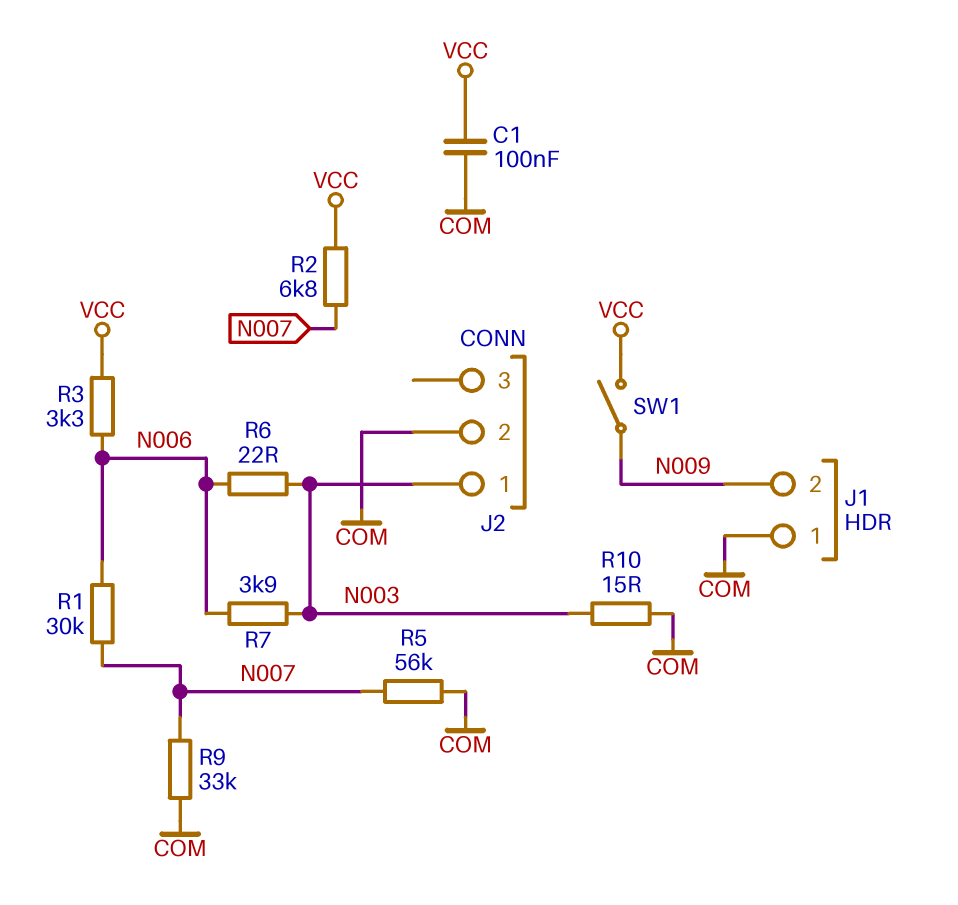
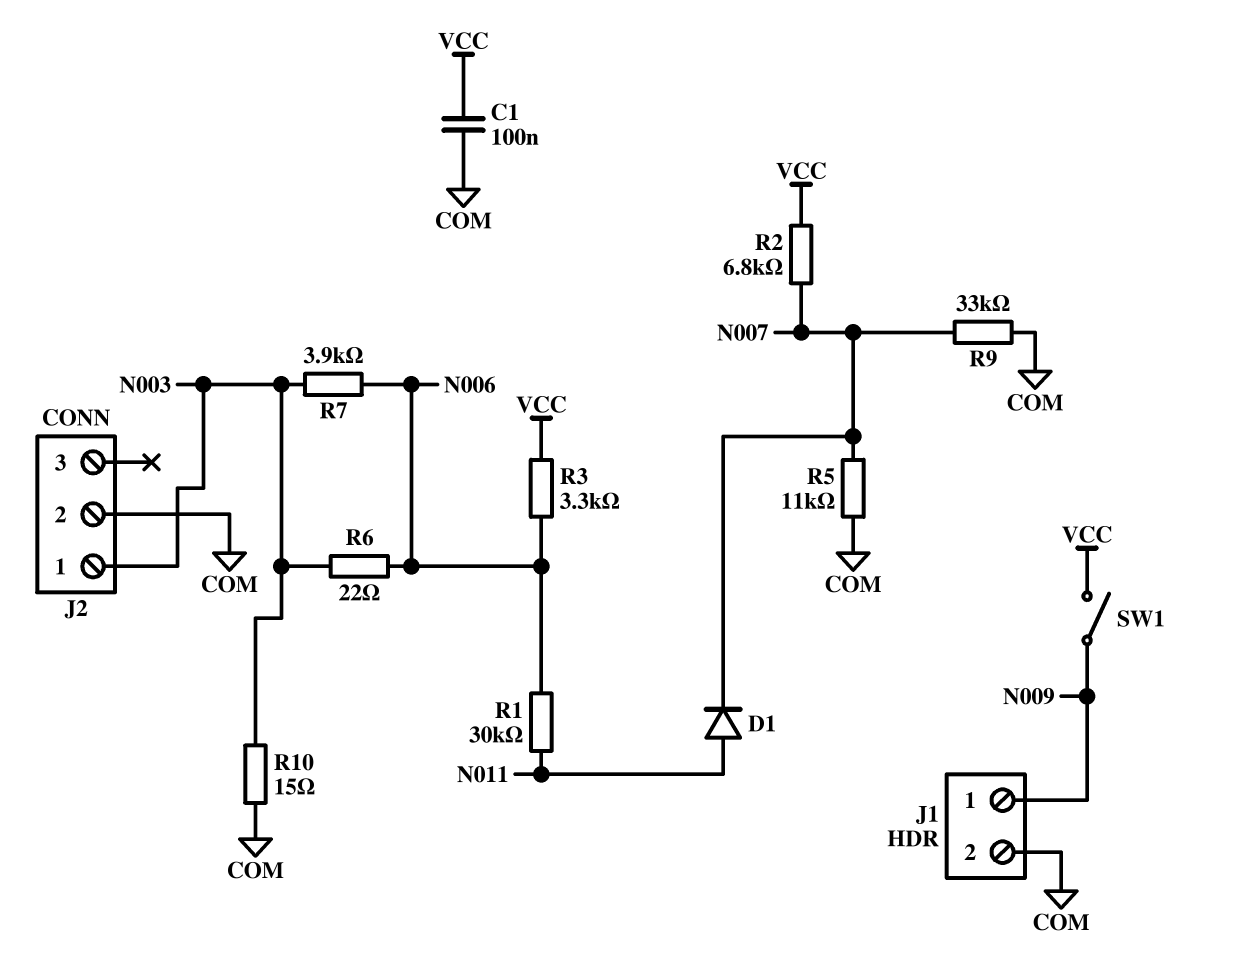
D1: none -> diode (A N011, K N007)
J1 pin 1: COM -> N009
J1 pin 2: N009 -> COM
R1: 30k (N006, N007) -> 30k (N006, N011)
R5: 56k (COM, N007) -> 11k (COM, N007)

